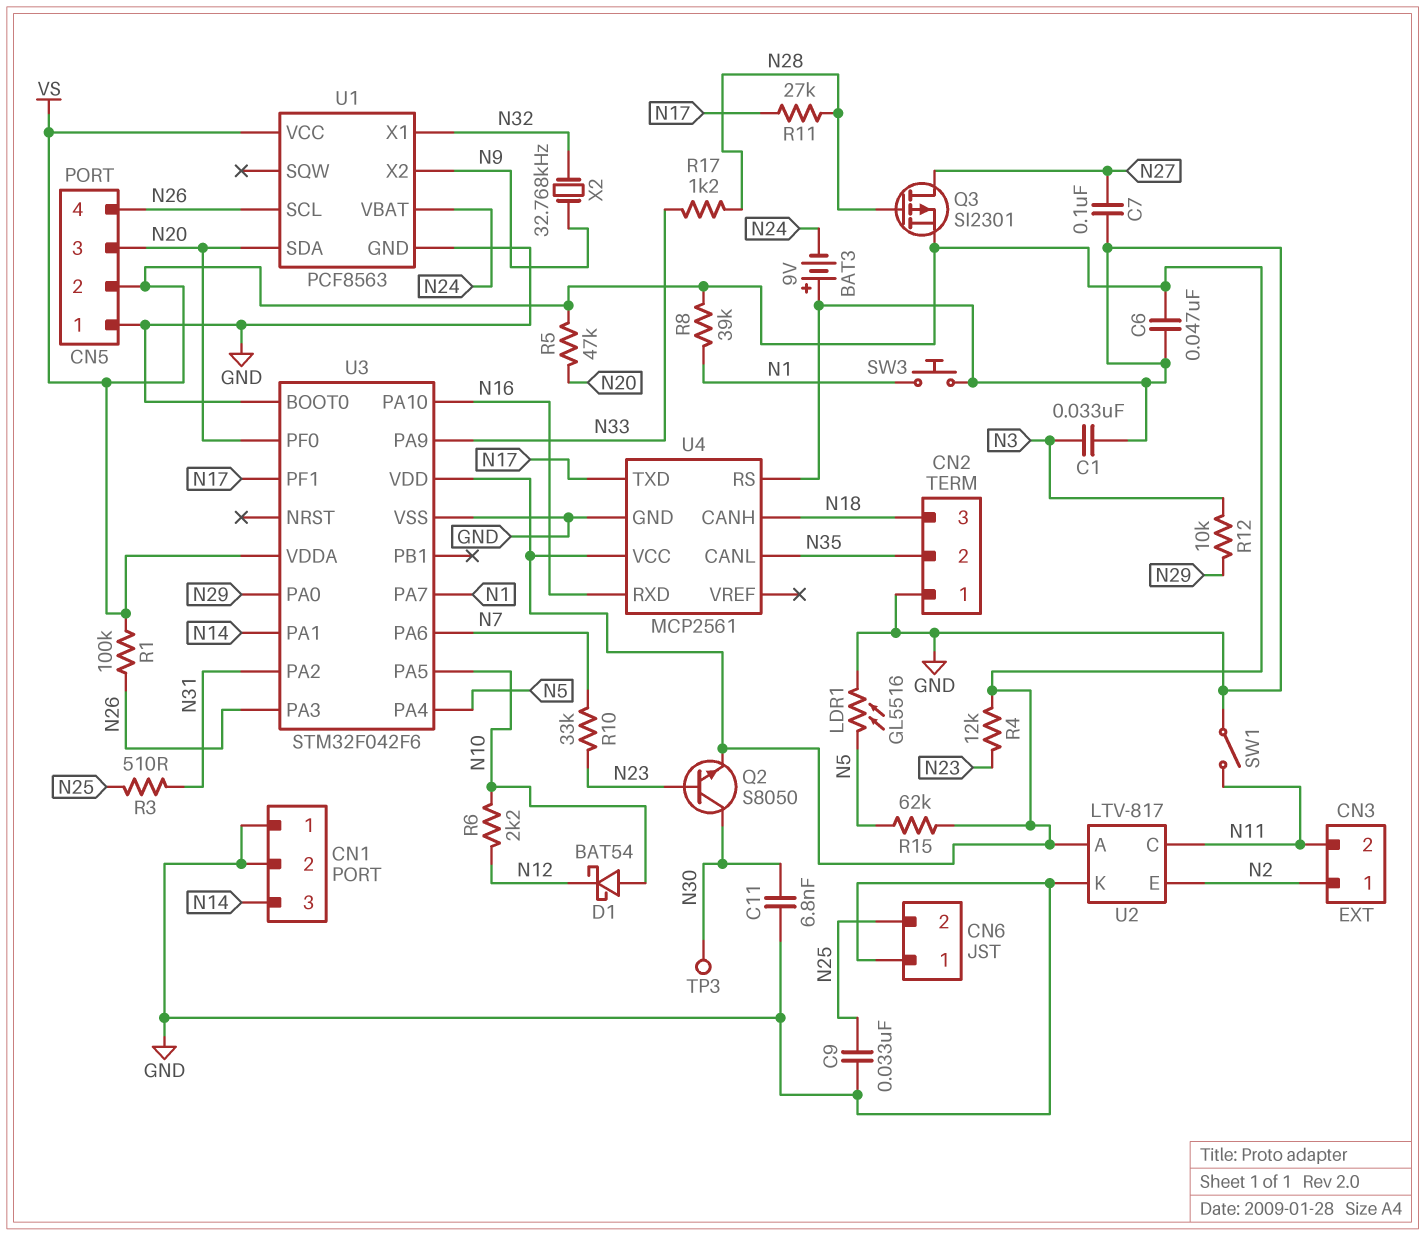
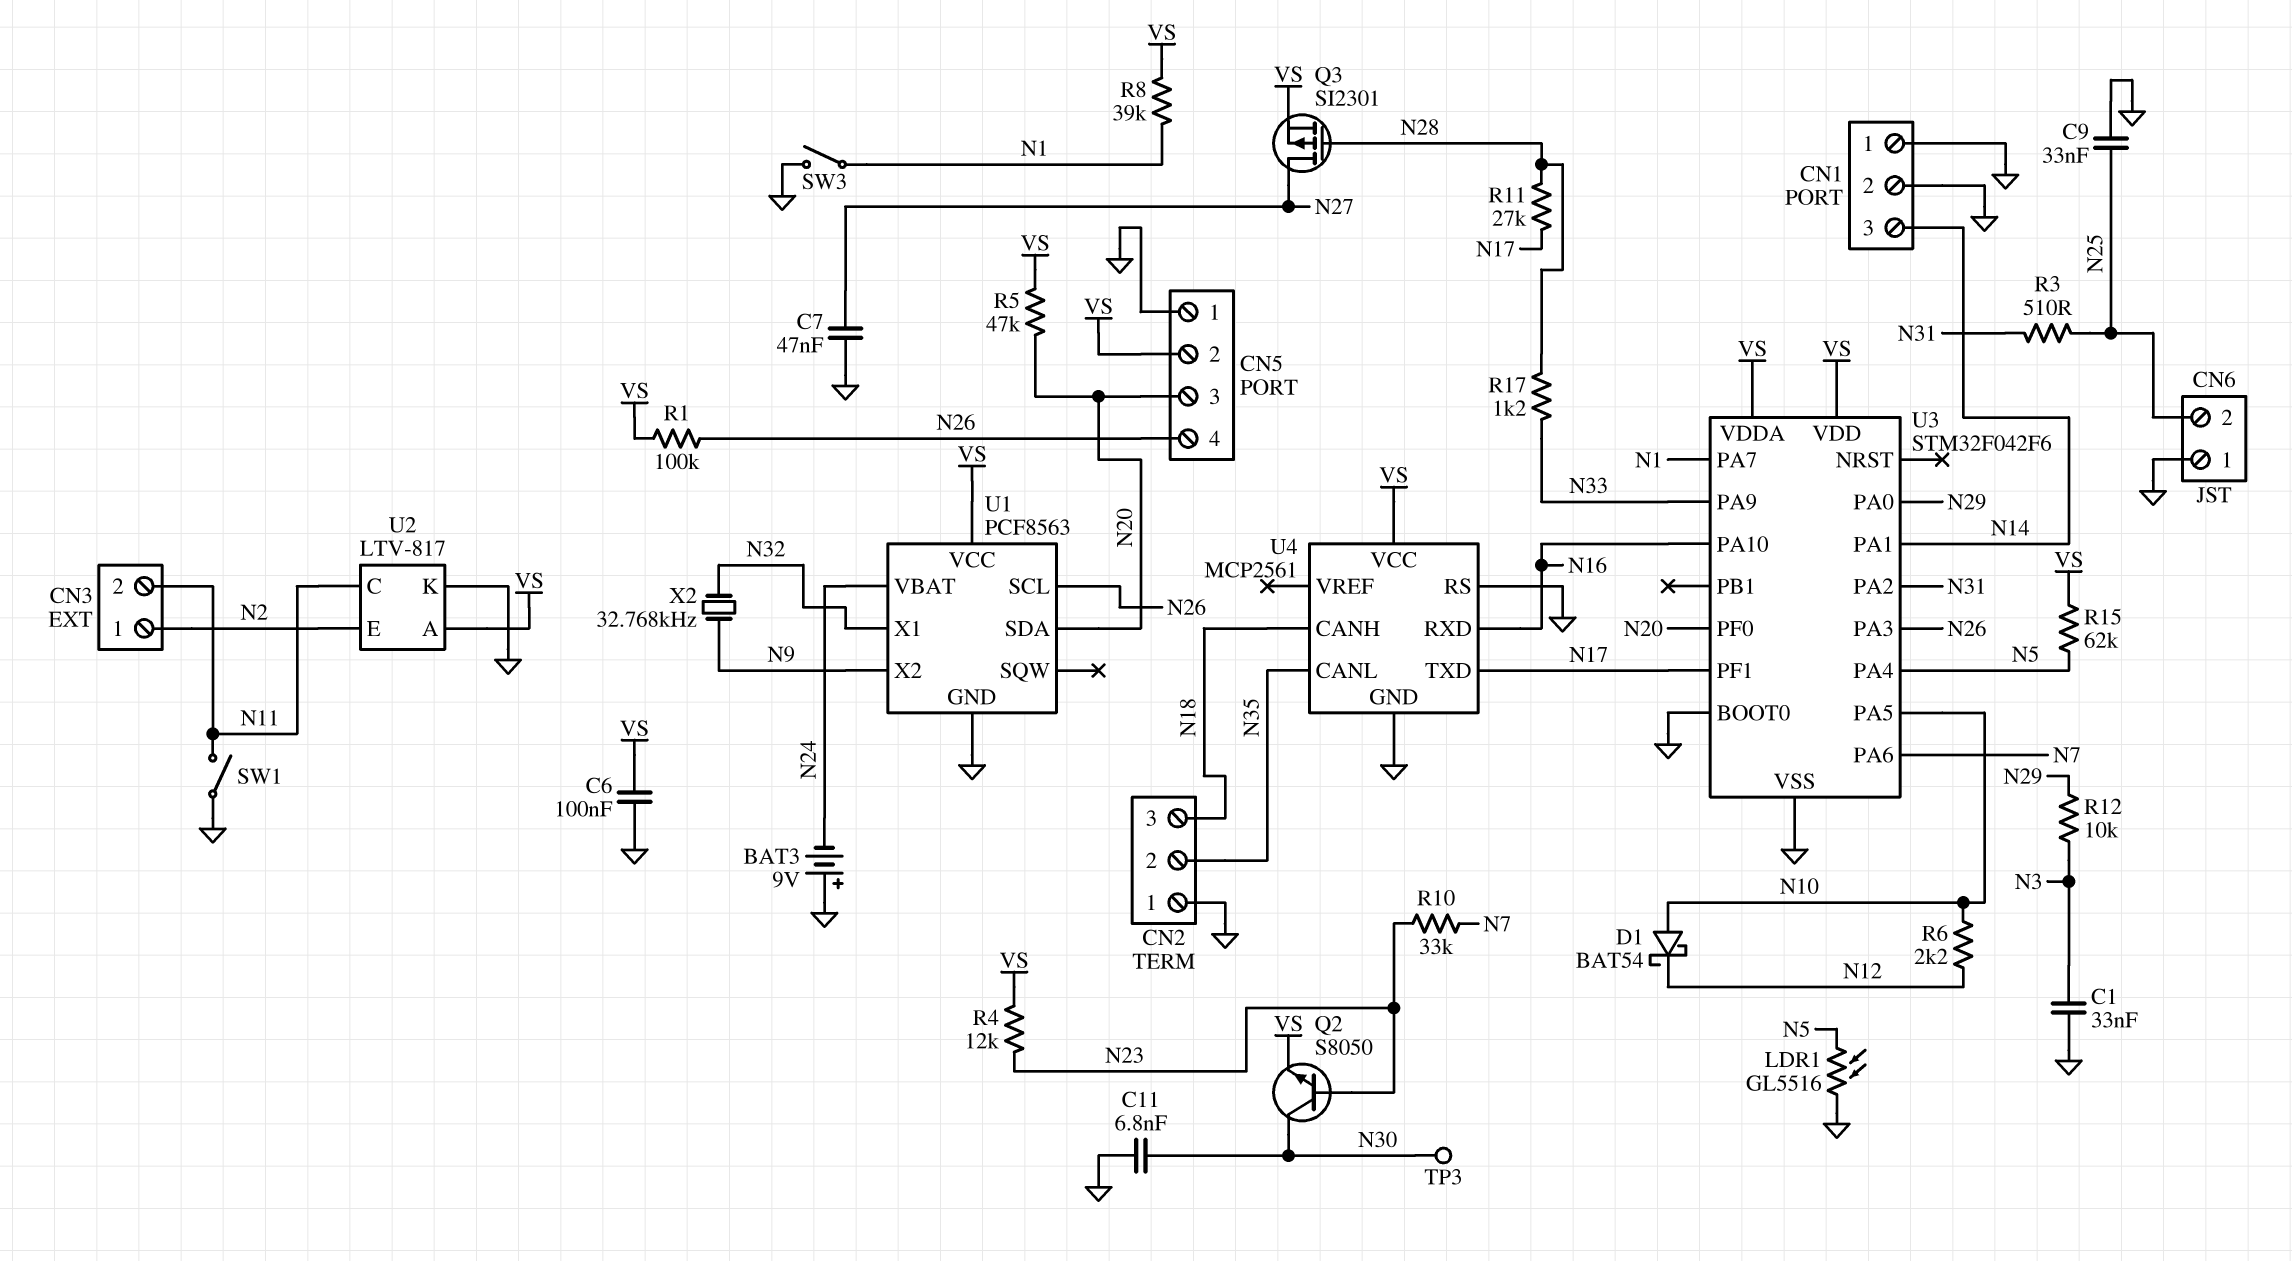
C6: 47nF (GND, VS) -> 100nF (GND, VS)
C7: 100nF (GND, N27) -> 47nF (GND, N27)
SW3: button (GND, N1) -> switch (GND, N1)

